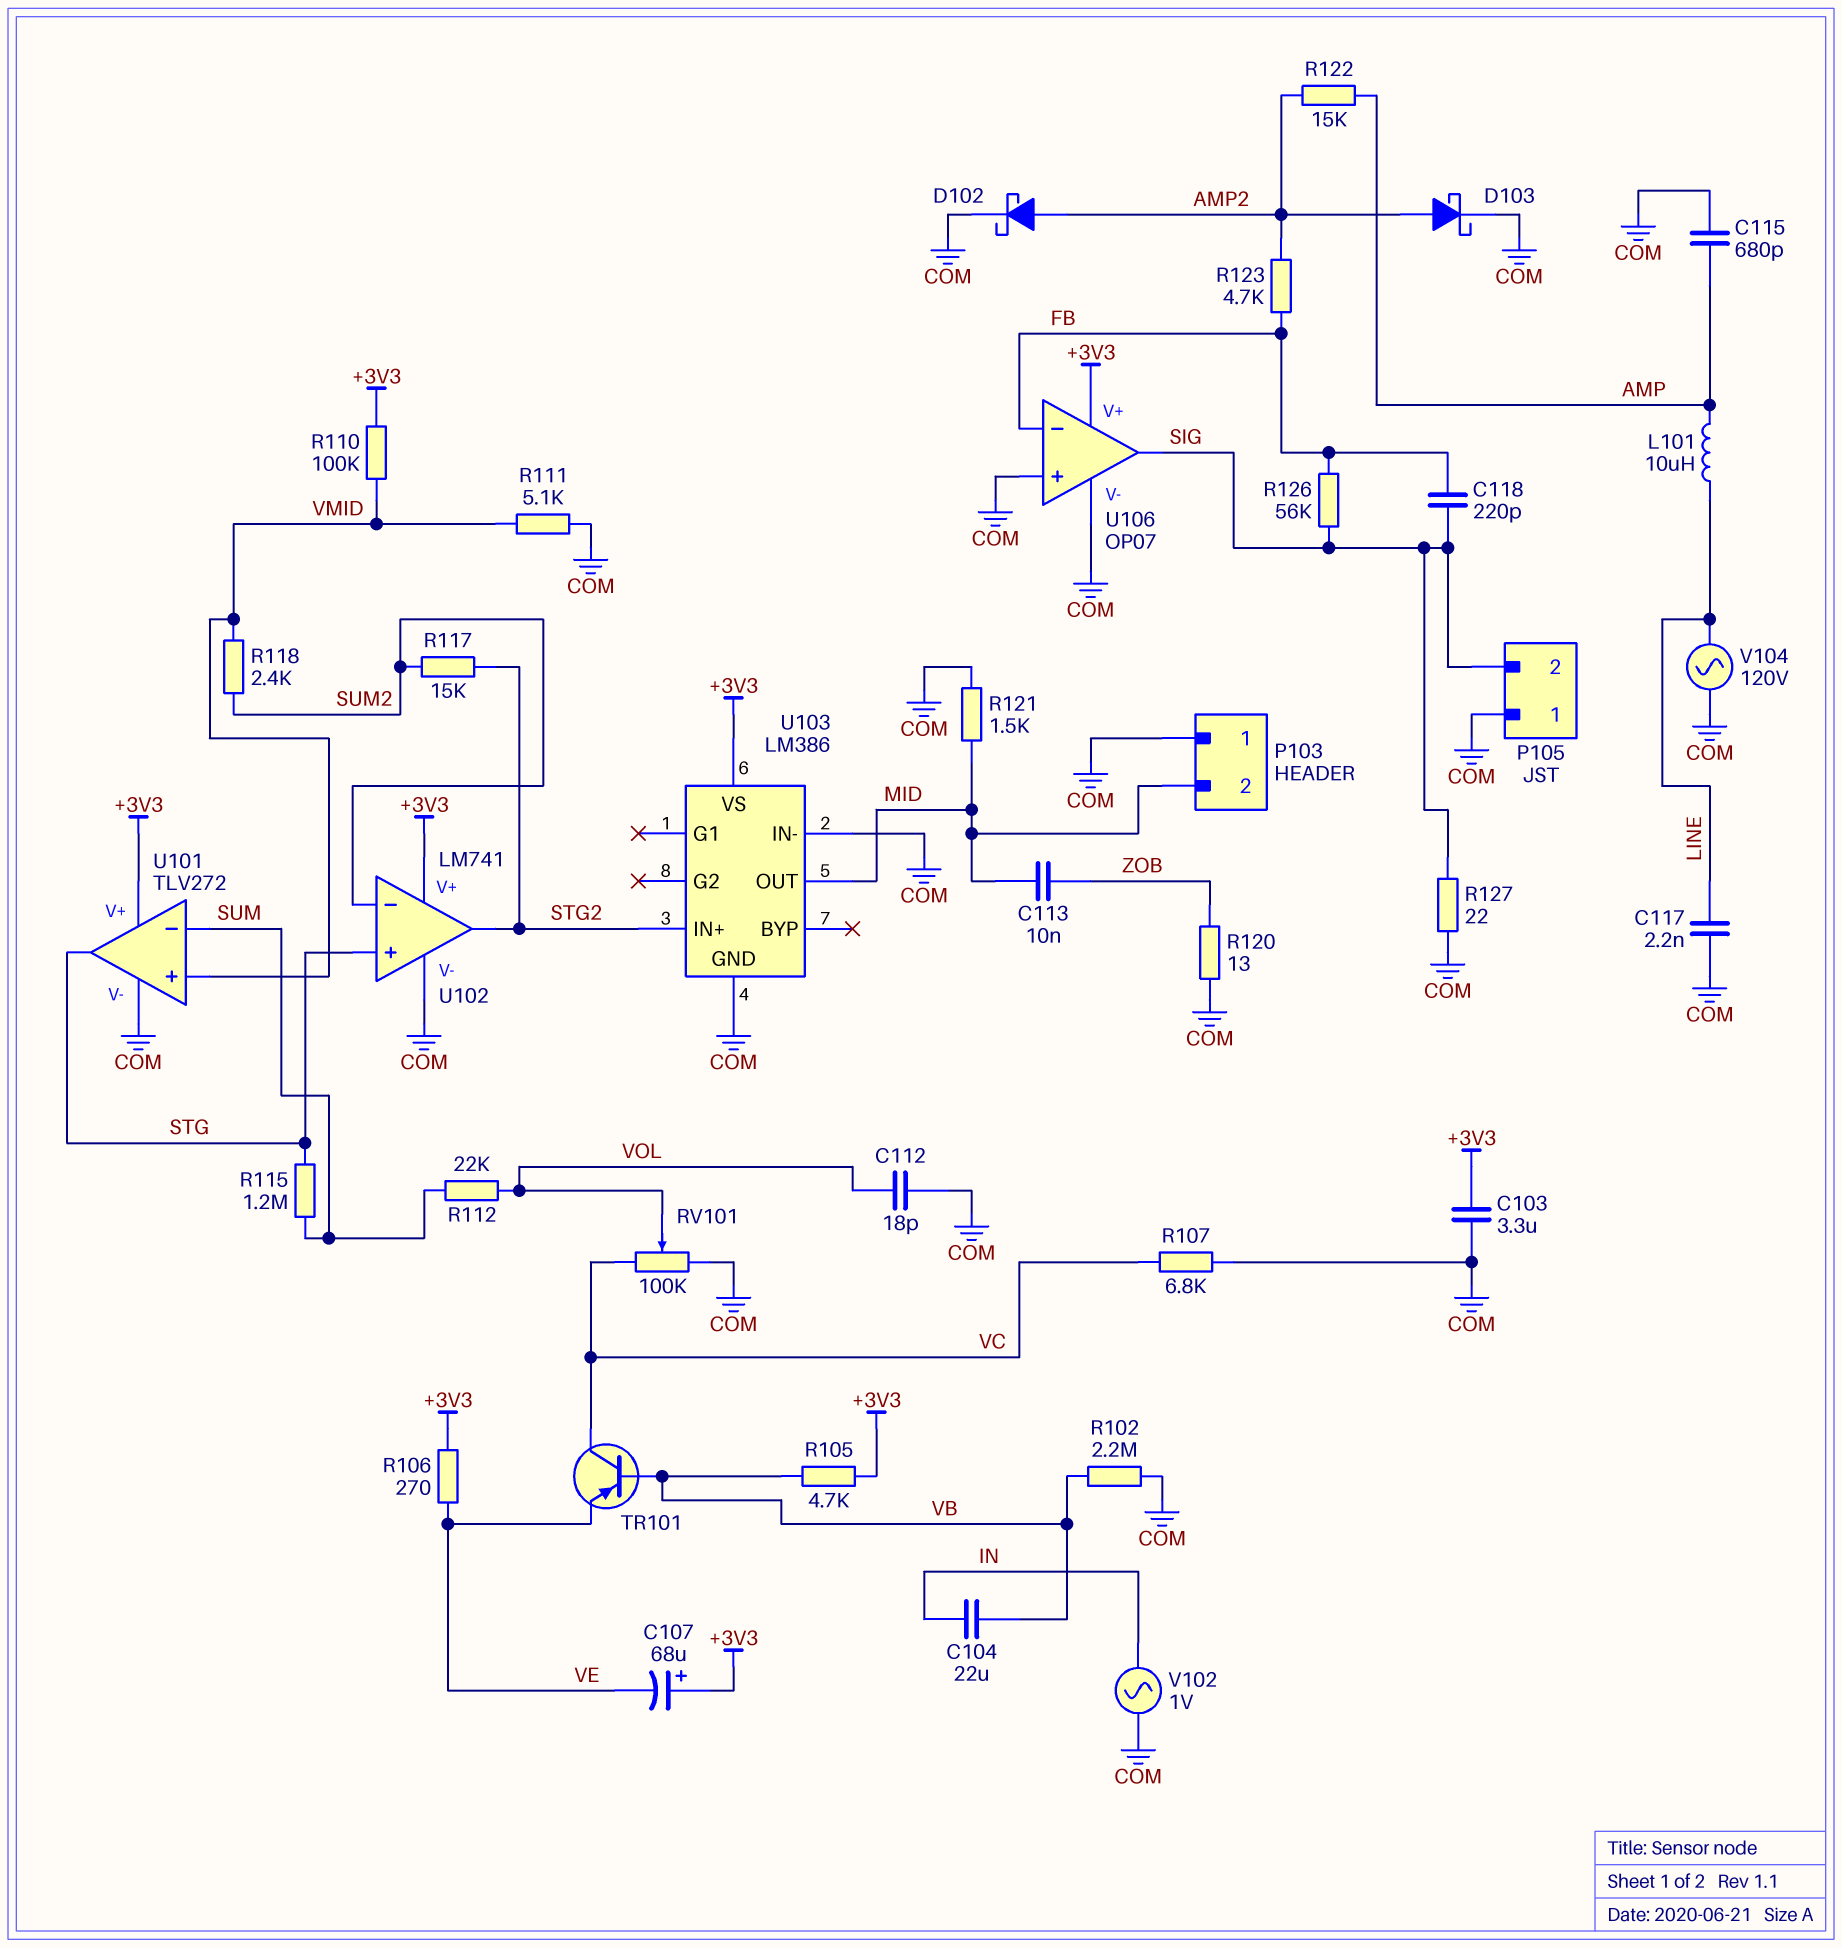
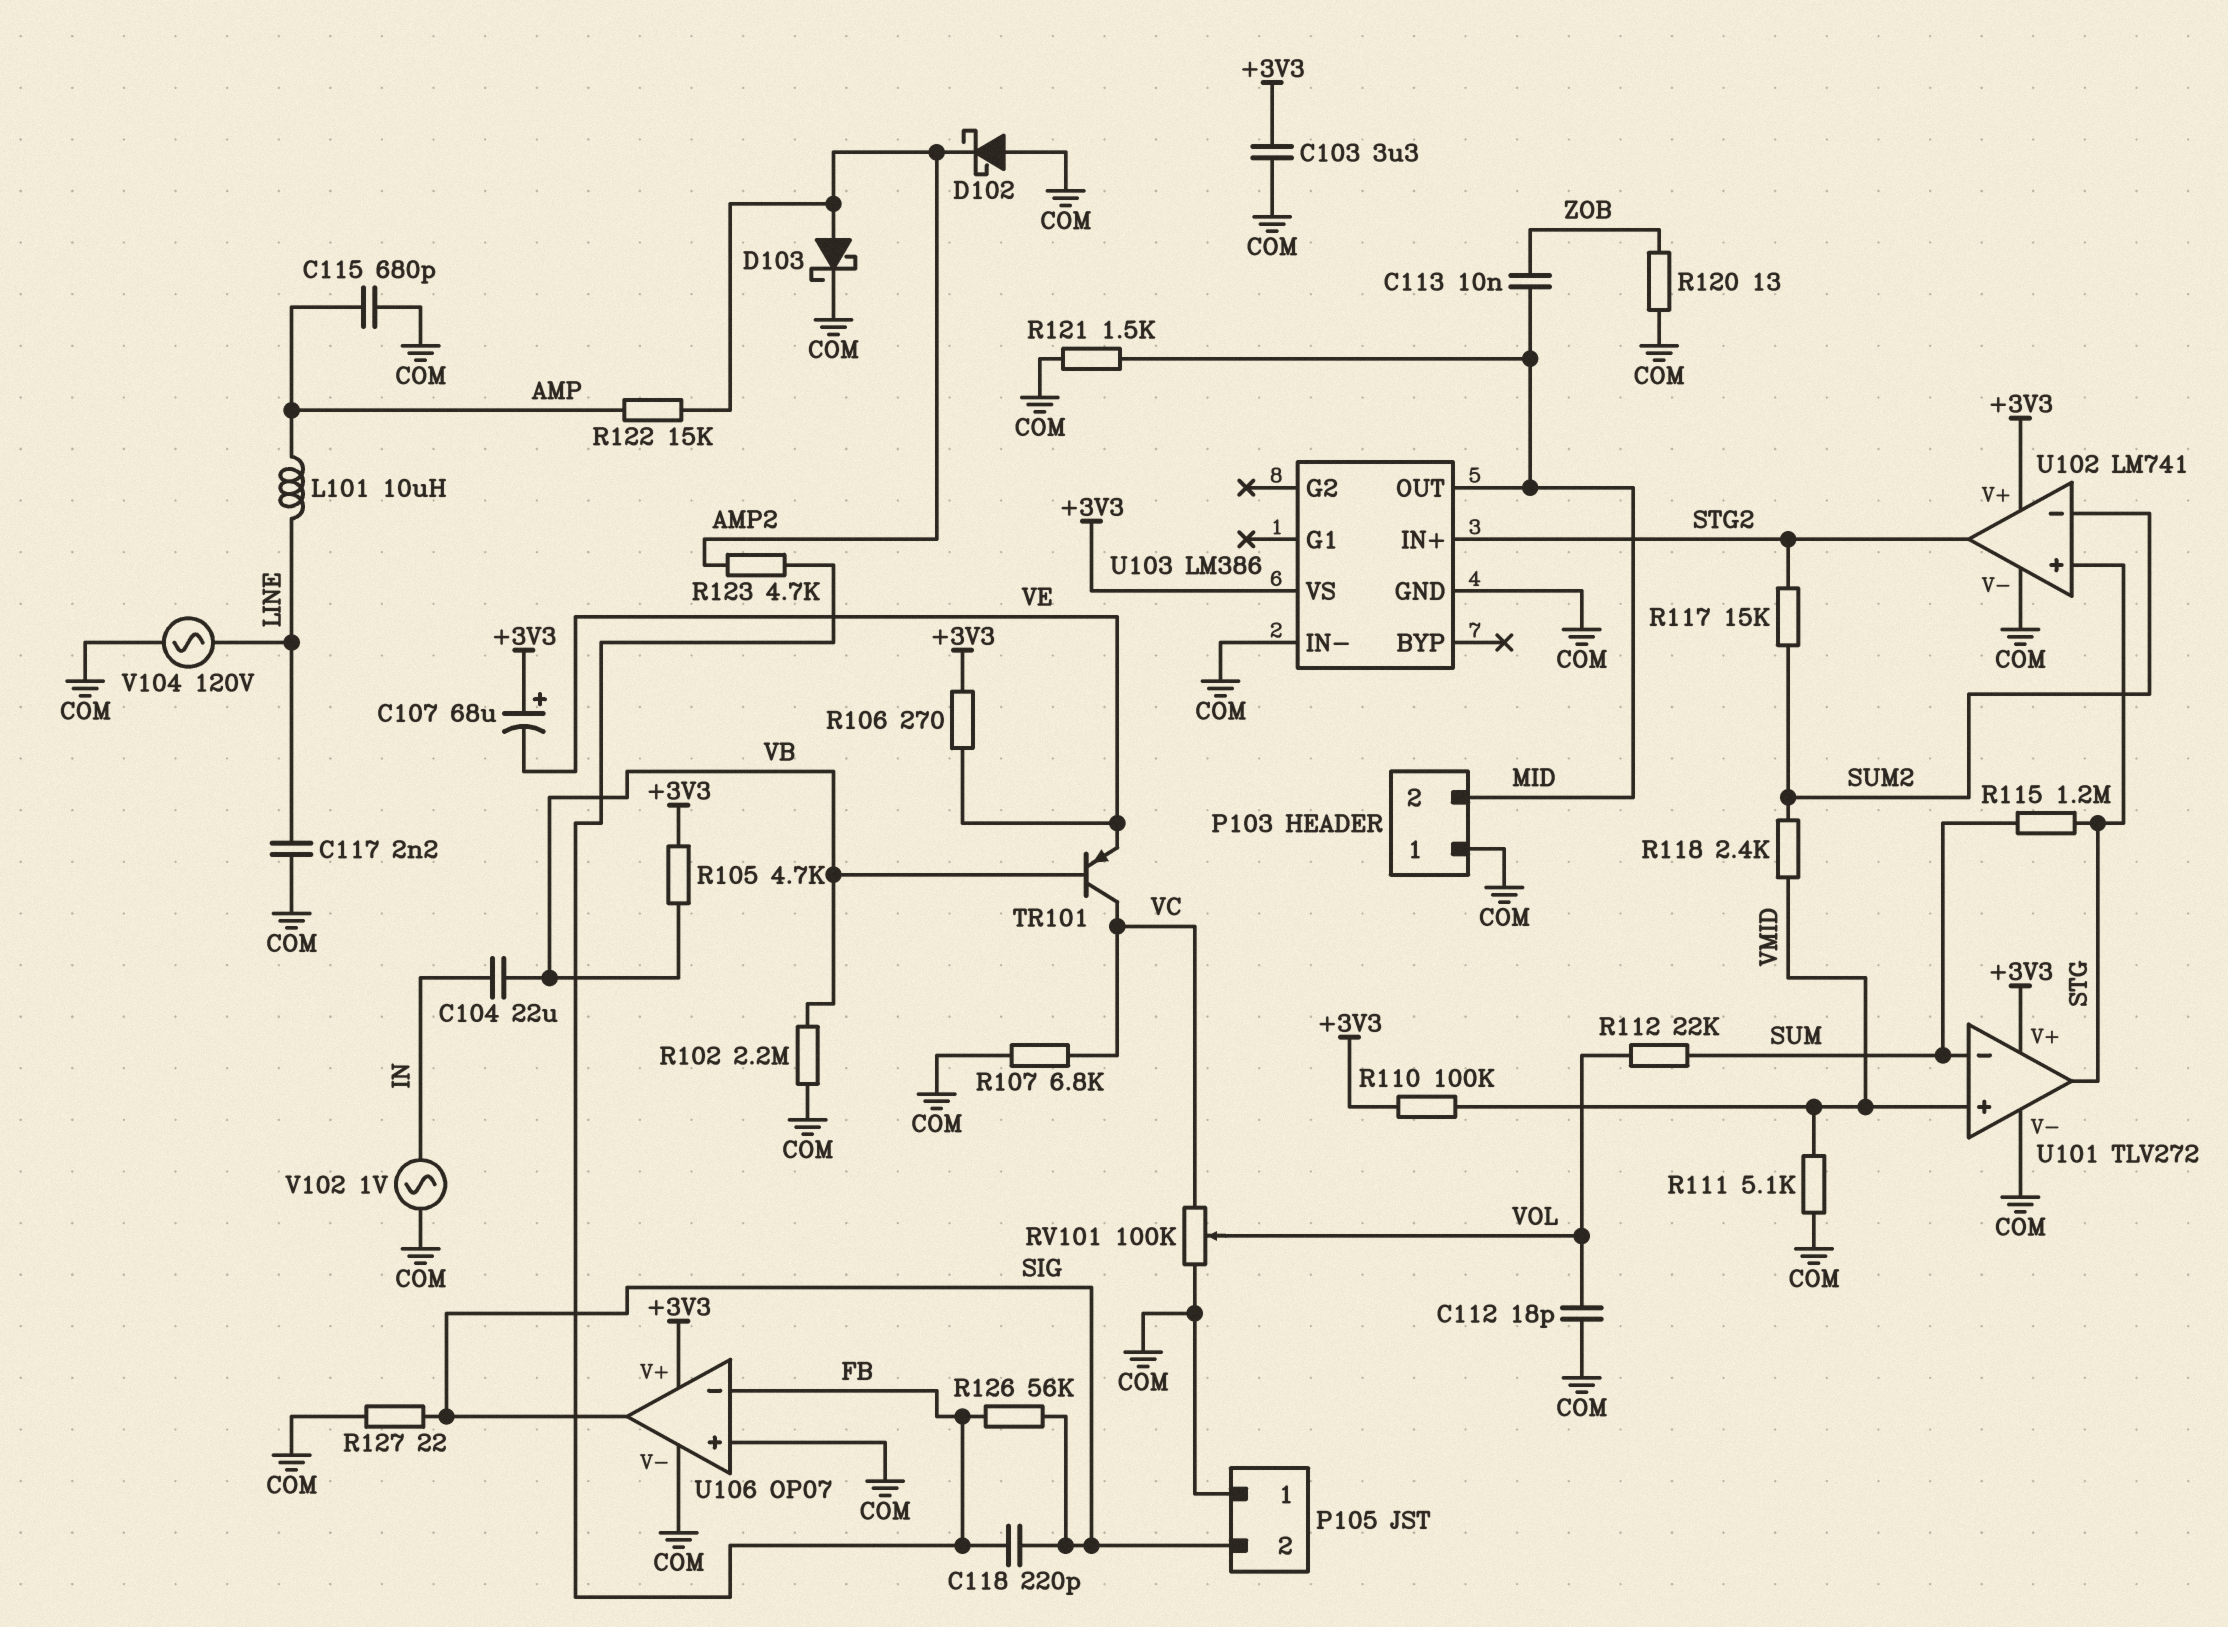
D102: schottky (A AMP2, K COM) -> schottky (A COM, K AMP2)

